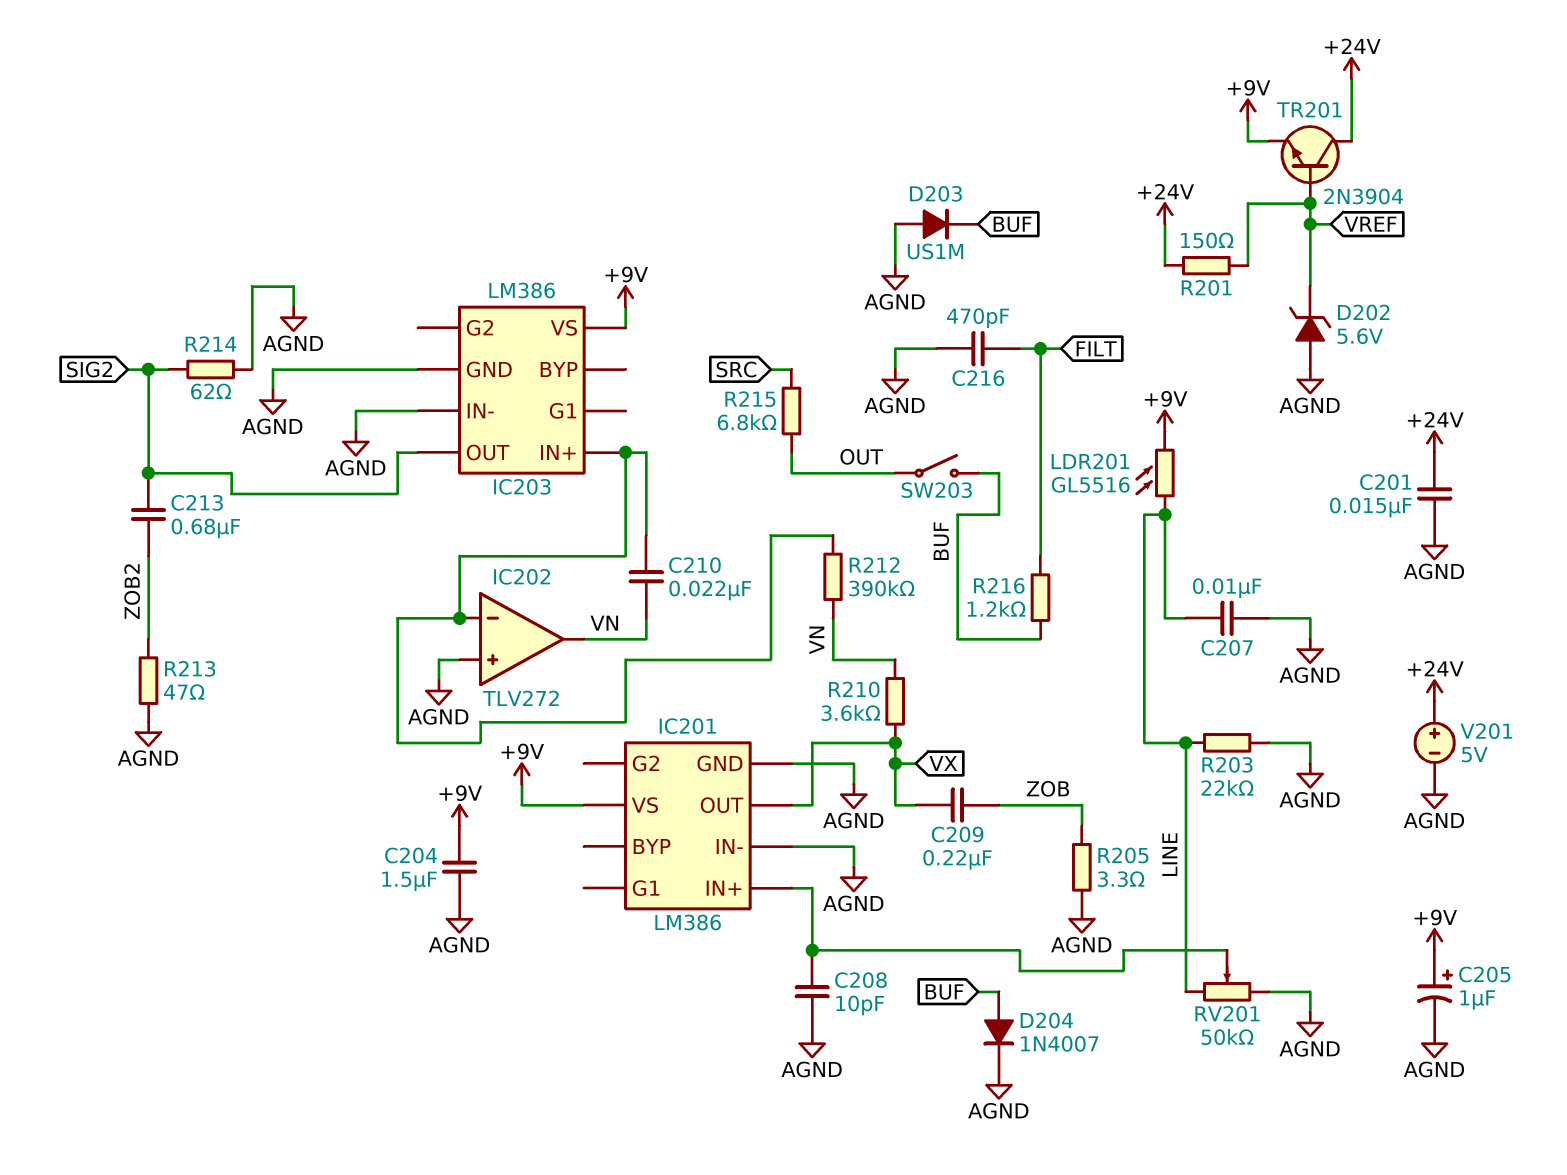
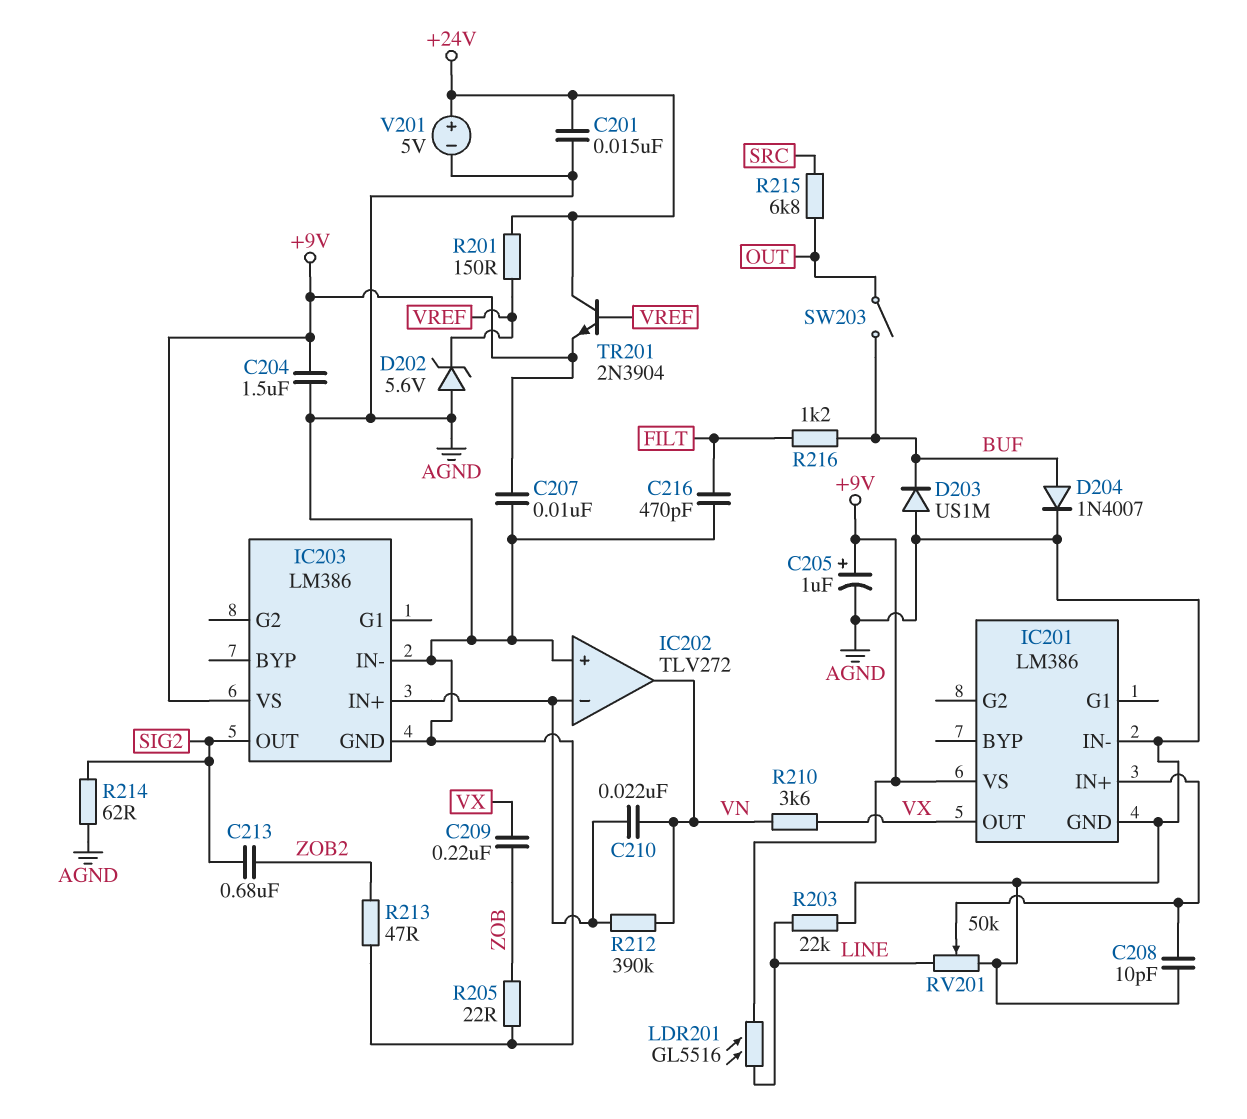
C207: 10nF (AGND, LINE) -> 10nF (+9V, AGND)
R205: 3.3 (AGND, ZOB) -> 22 (AGND, ZOB)

